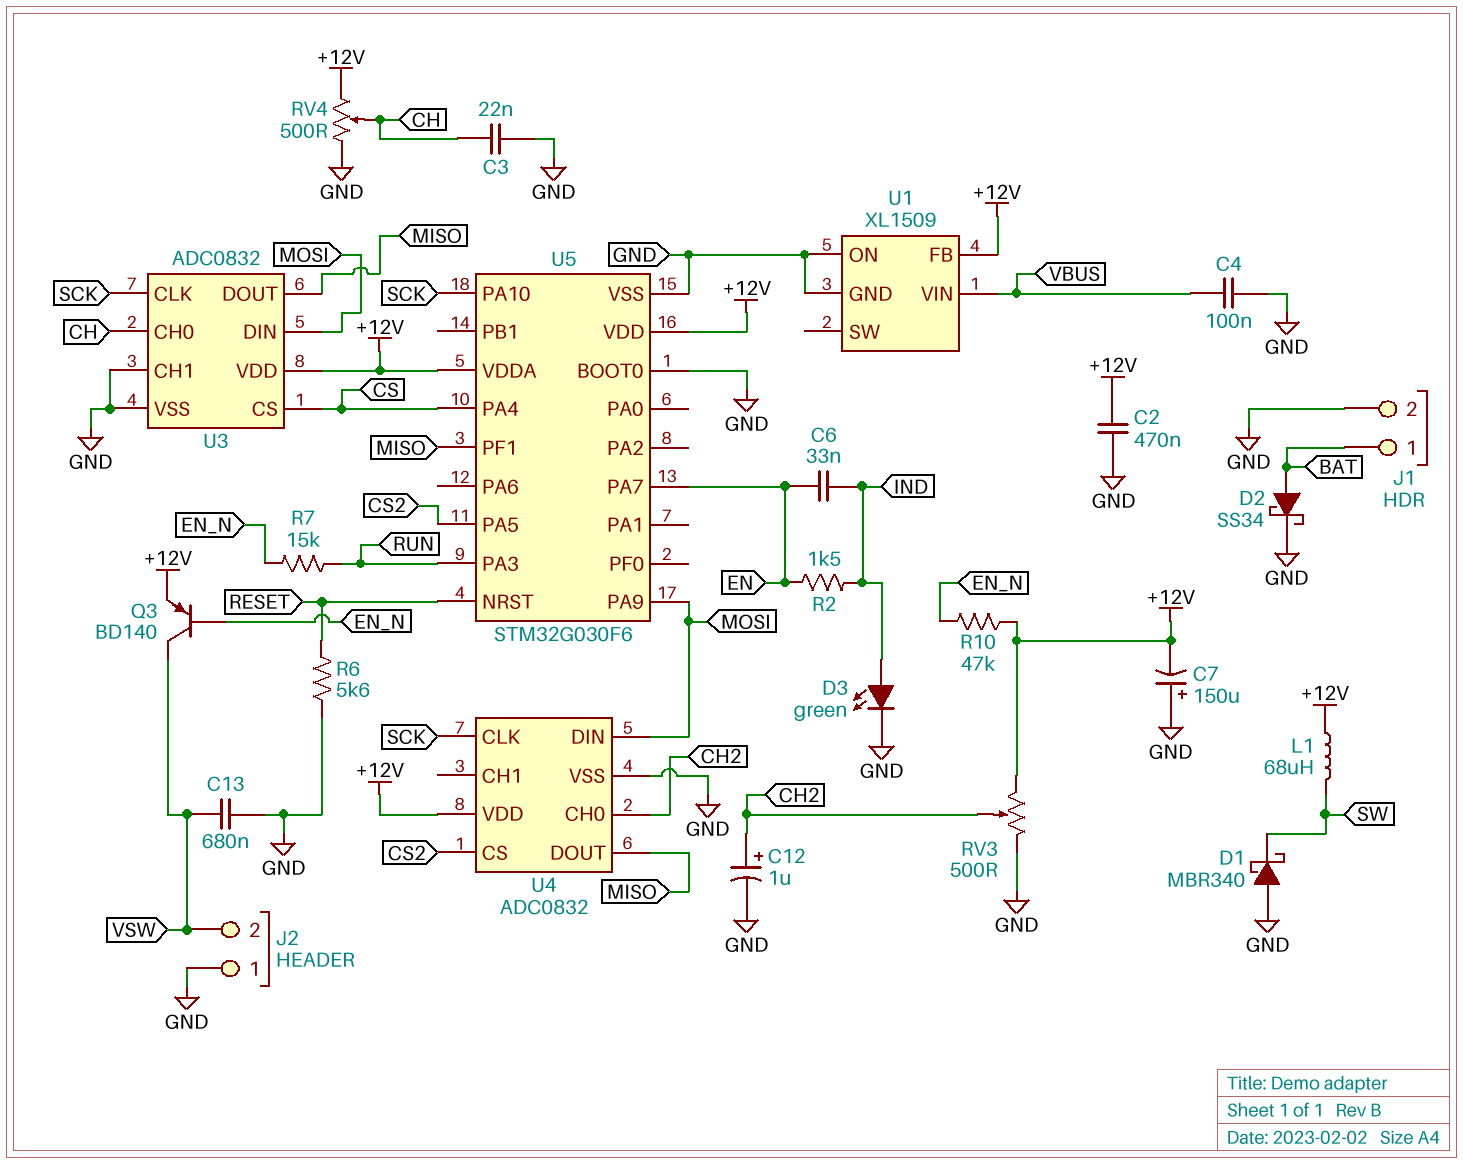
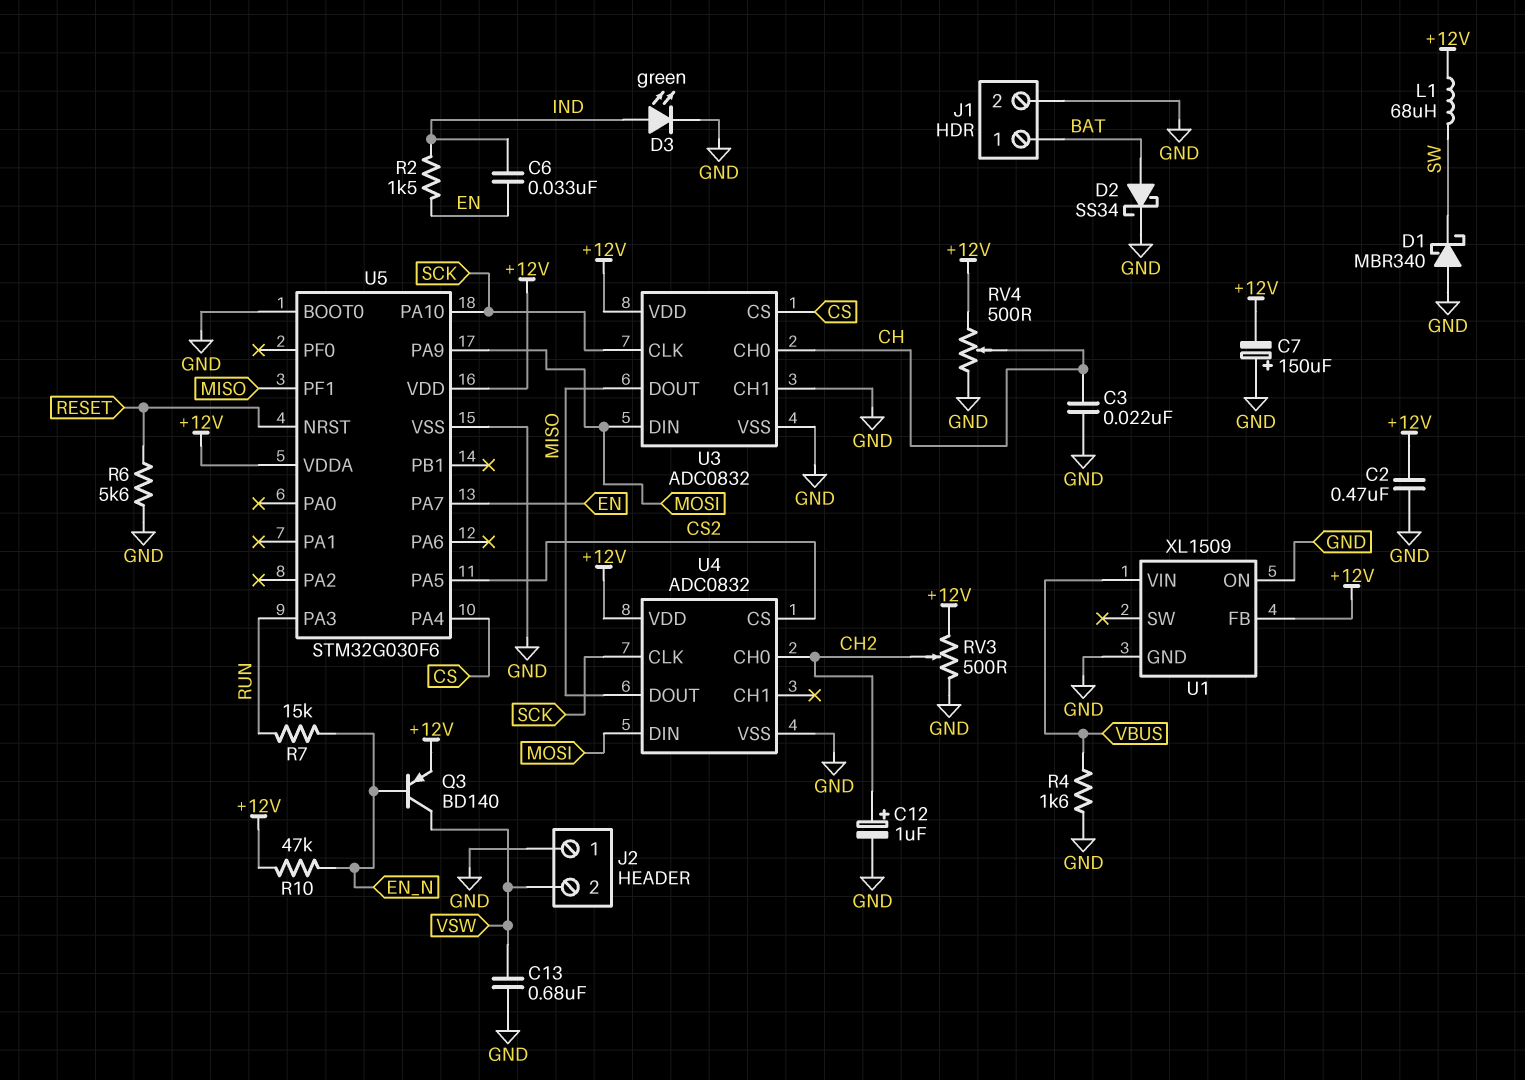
C4: 100nF (GND, VBUS) -> none
R4: none -> 1.6k (GND, VBUS)

